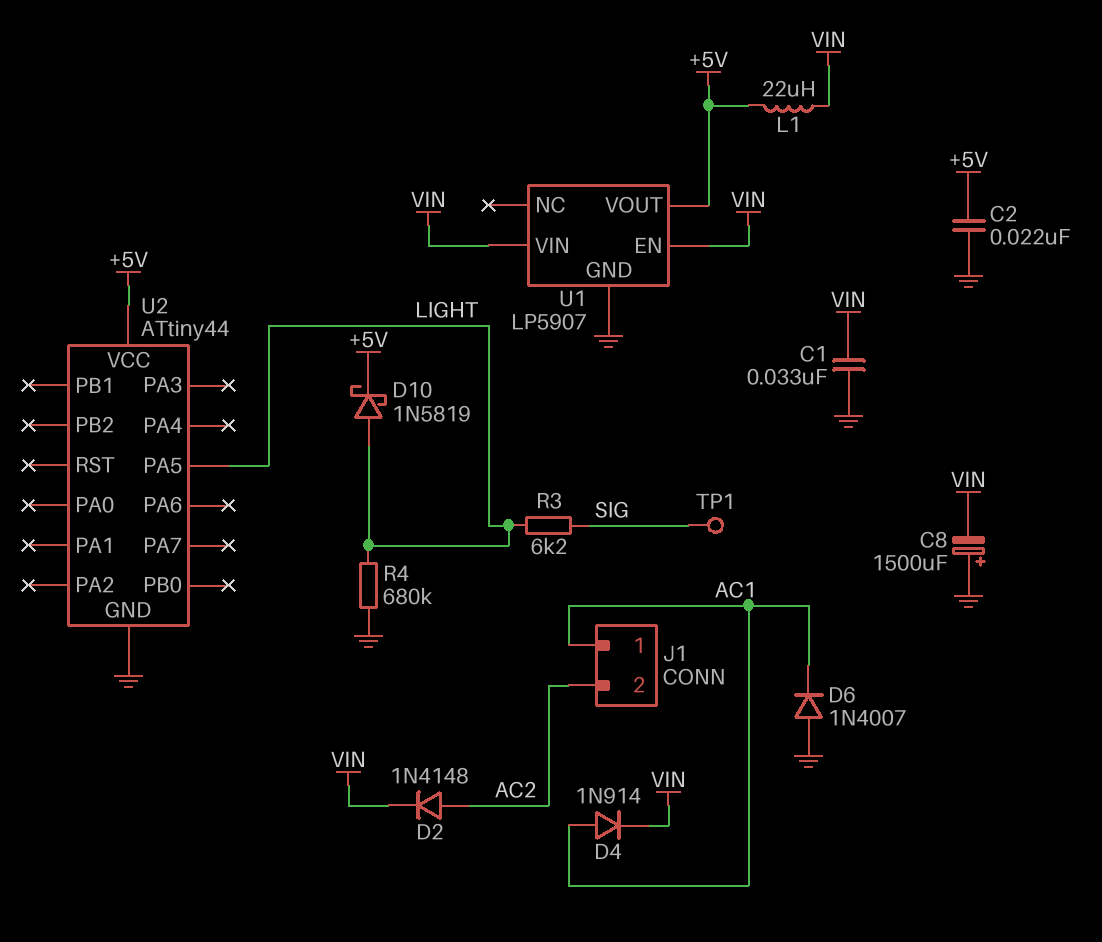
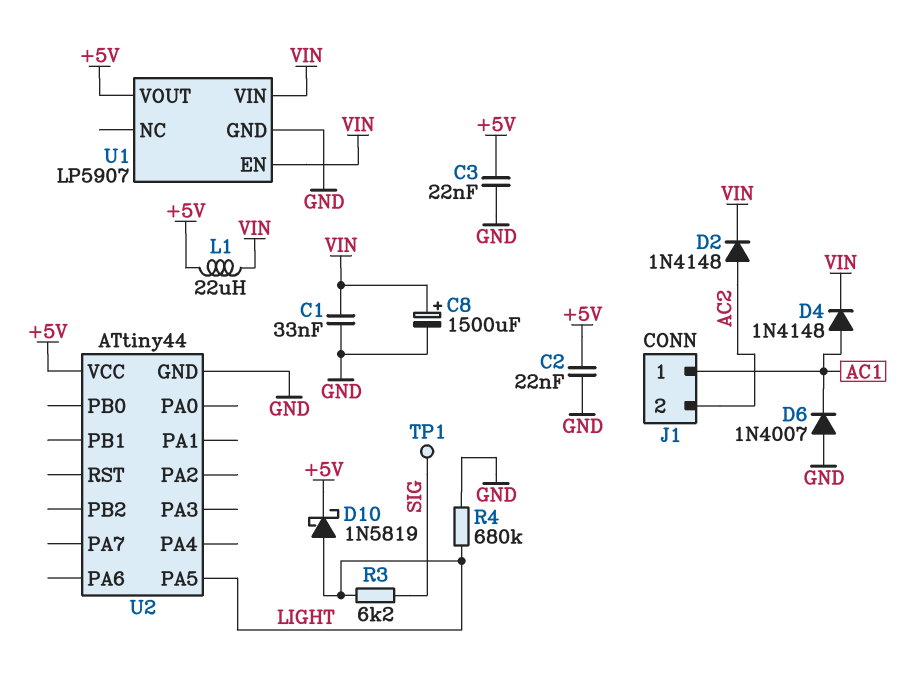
C3: none -> 22nF (+5V, GND)
C8: 1500uF (plus GND, minus VIN) -> 1500uF (plus VIN, minus GND)
D4: diode 1N914 (A AC1, K VIN) -> diode 1N4148 (A AC1, K VIN)

